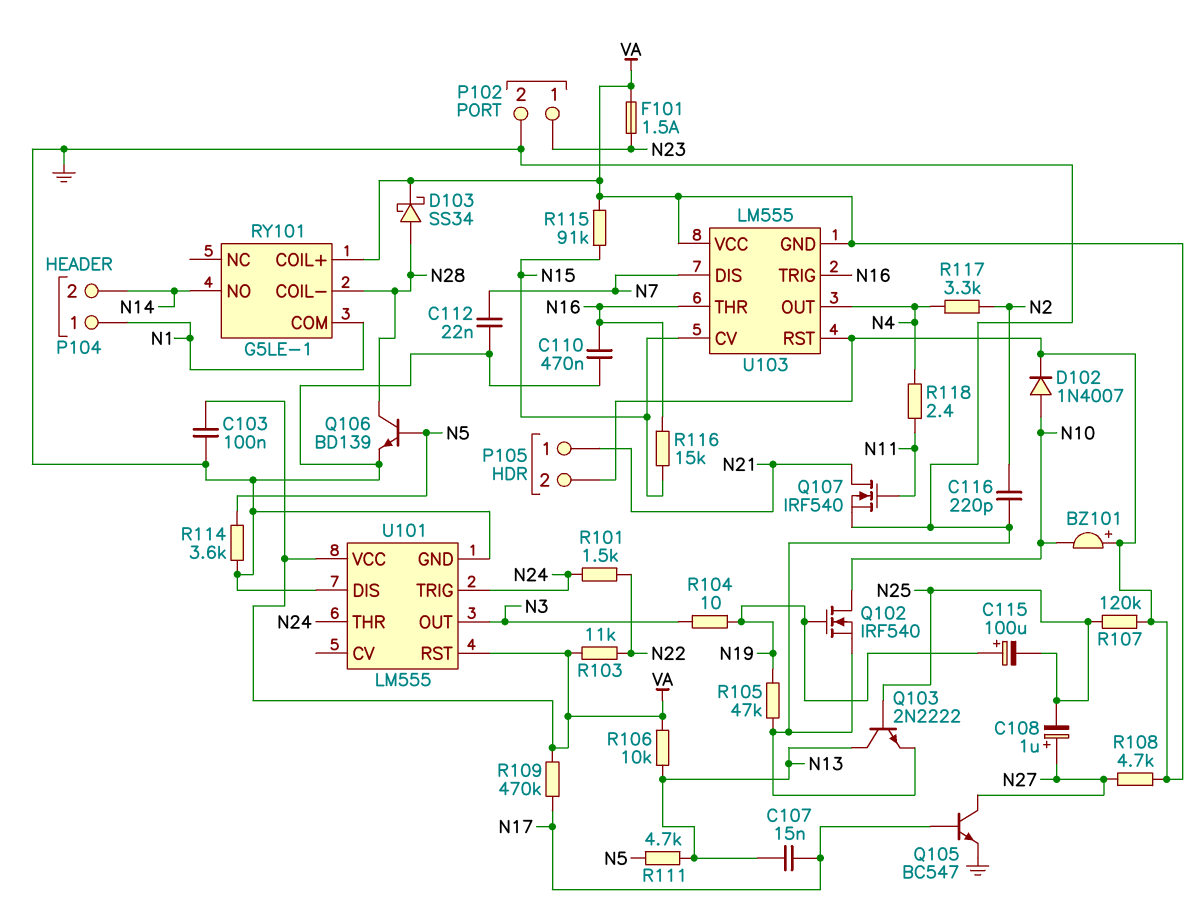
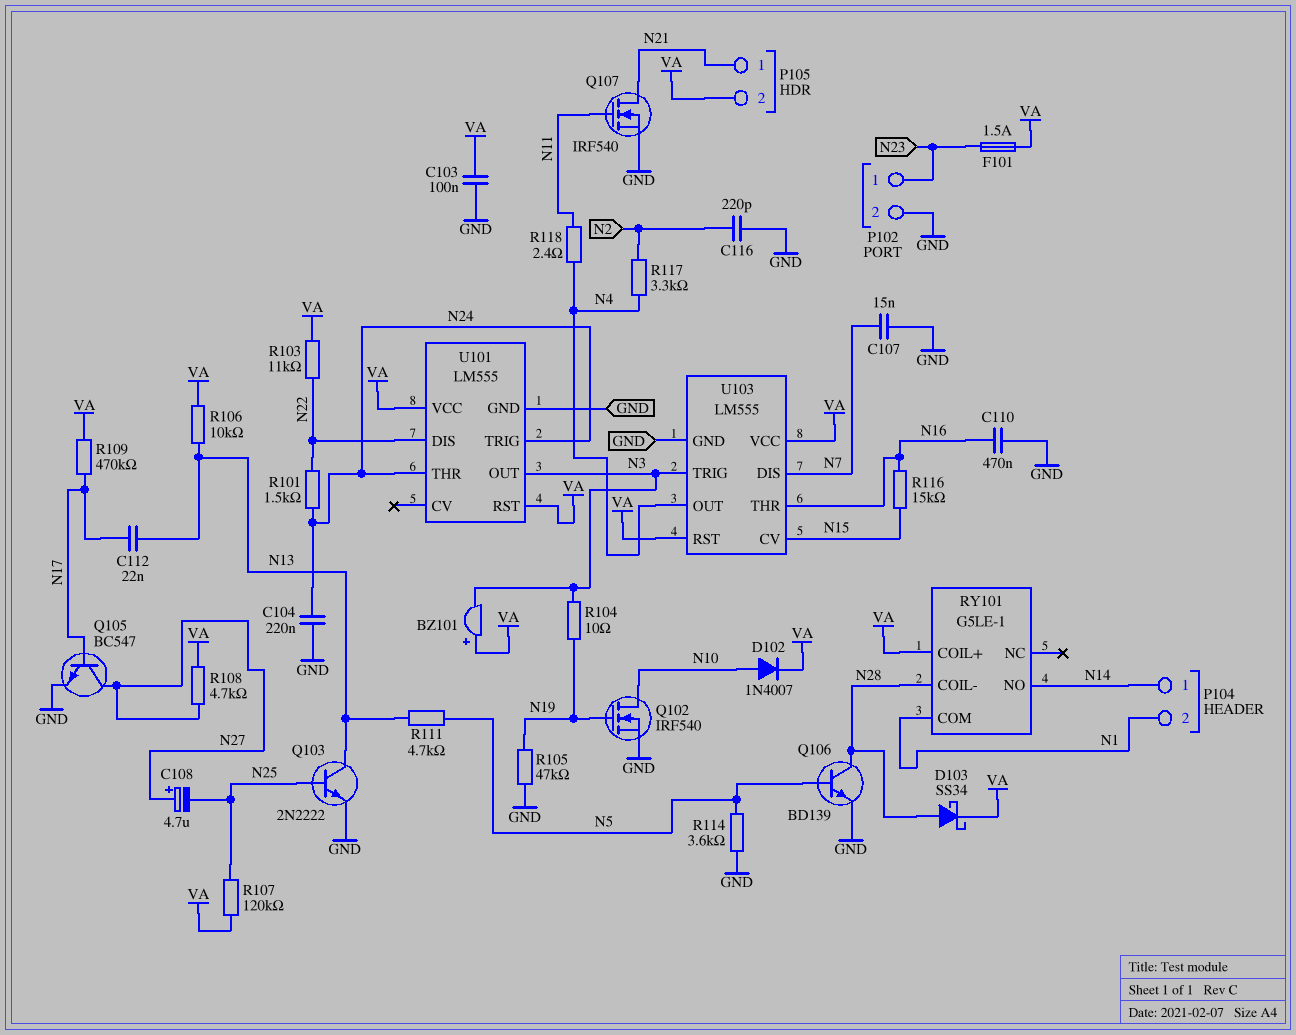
BZ101: buzzer (plus VA, minus N10) -> buzzer (plus VA, minus N3)
C104: none -> 220nF (GND, N24)
C107: 15nF (N13, N17) -> 15nF (GND, N7)
C108: 1uF (plus N27, minus N25) -> 4.7uF (plus N27, minus N25)
C112: 22nF (GND, N7) -> 22nF (N13, N17)
C115: 100uF (plus N19, minus N25) -> none
P104 pin 1: N1 -> N14
P104 pin 2: N14 -> N1
R115: 91k (N15, VA) -> none
U101 pin DIS: GND -> N22
U103 pin GND: VA -> GND
U103 pin TRIG: N16 -> N3

